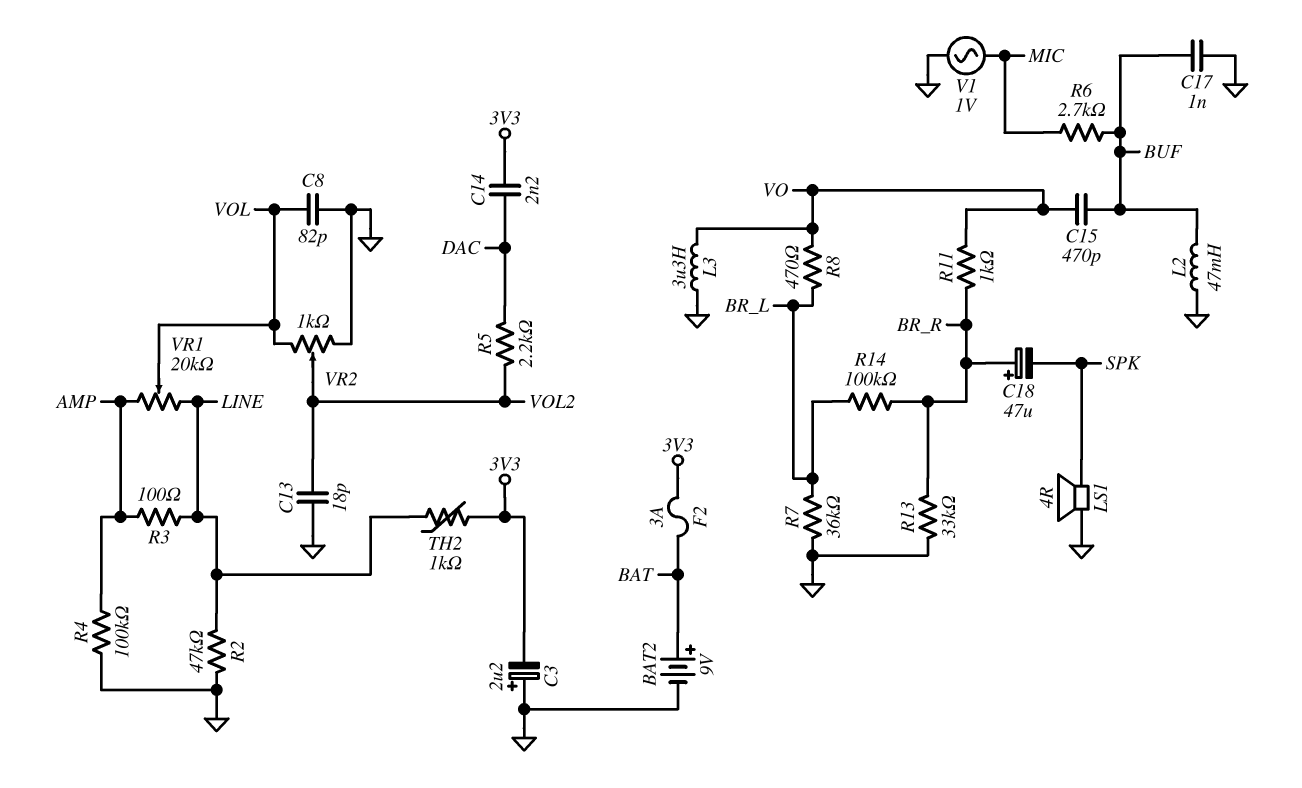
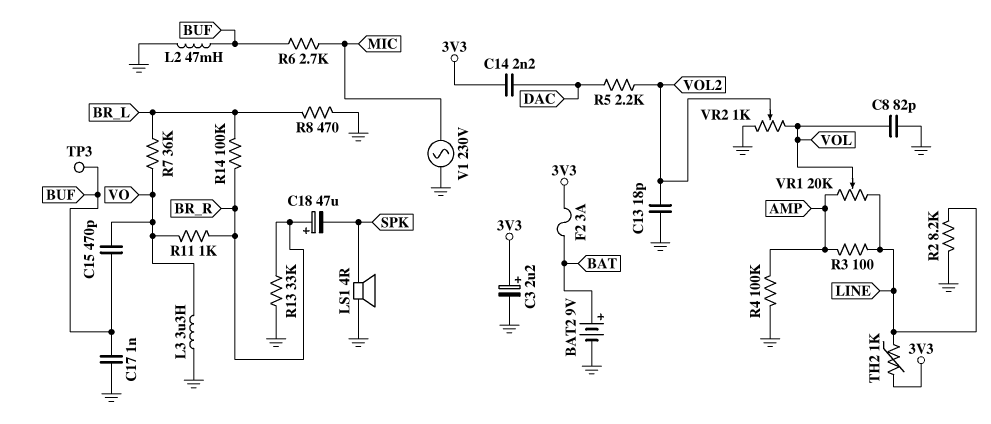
C3: 2.2uF (plus GND, minus 3V3) -> 2.2uF (plus 3V3, minus GND)
R2: 47k (GND, LINE) -> 8.2k (GND, LINE)
R7: 36k (BR_L, GND) -> 36k (BR_L, VO)
R8: 470 (BR_L, VO) -> 470 (BR_L, GND)
TP3: none -> test point (BUF)
V1: AC 1V (GND, MIC) -> AC 230V (GND, MIC)

